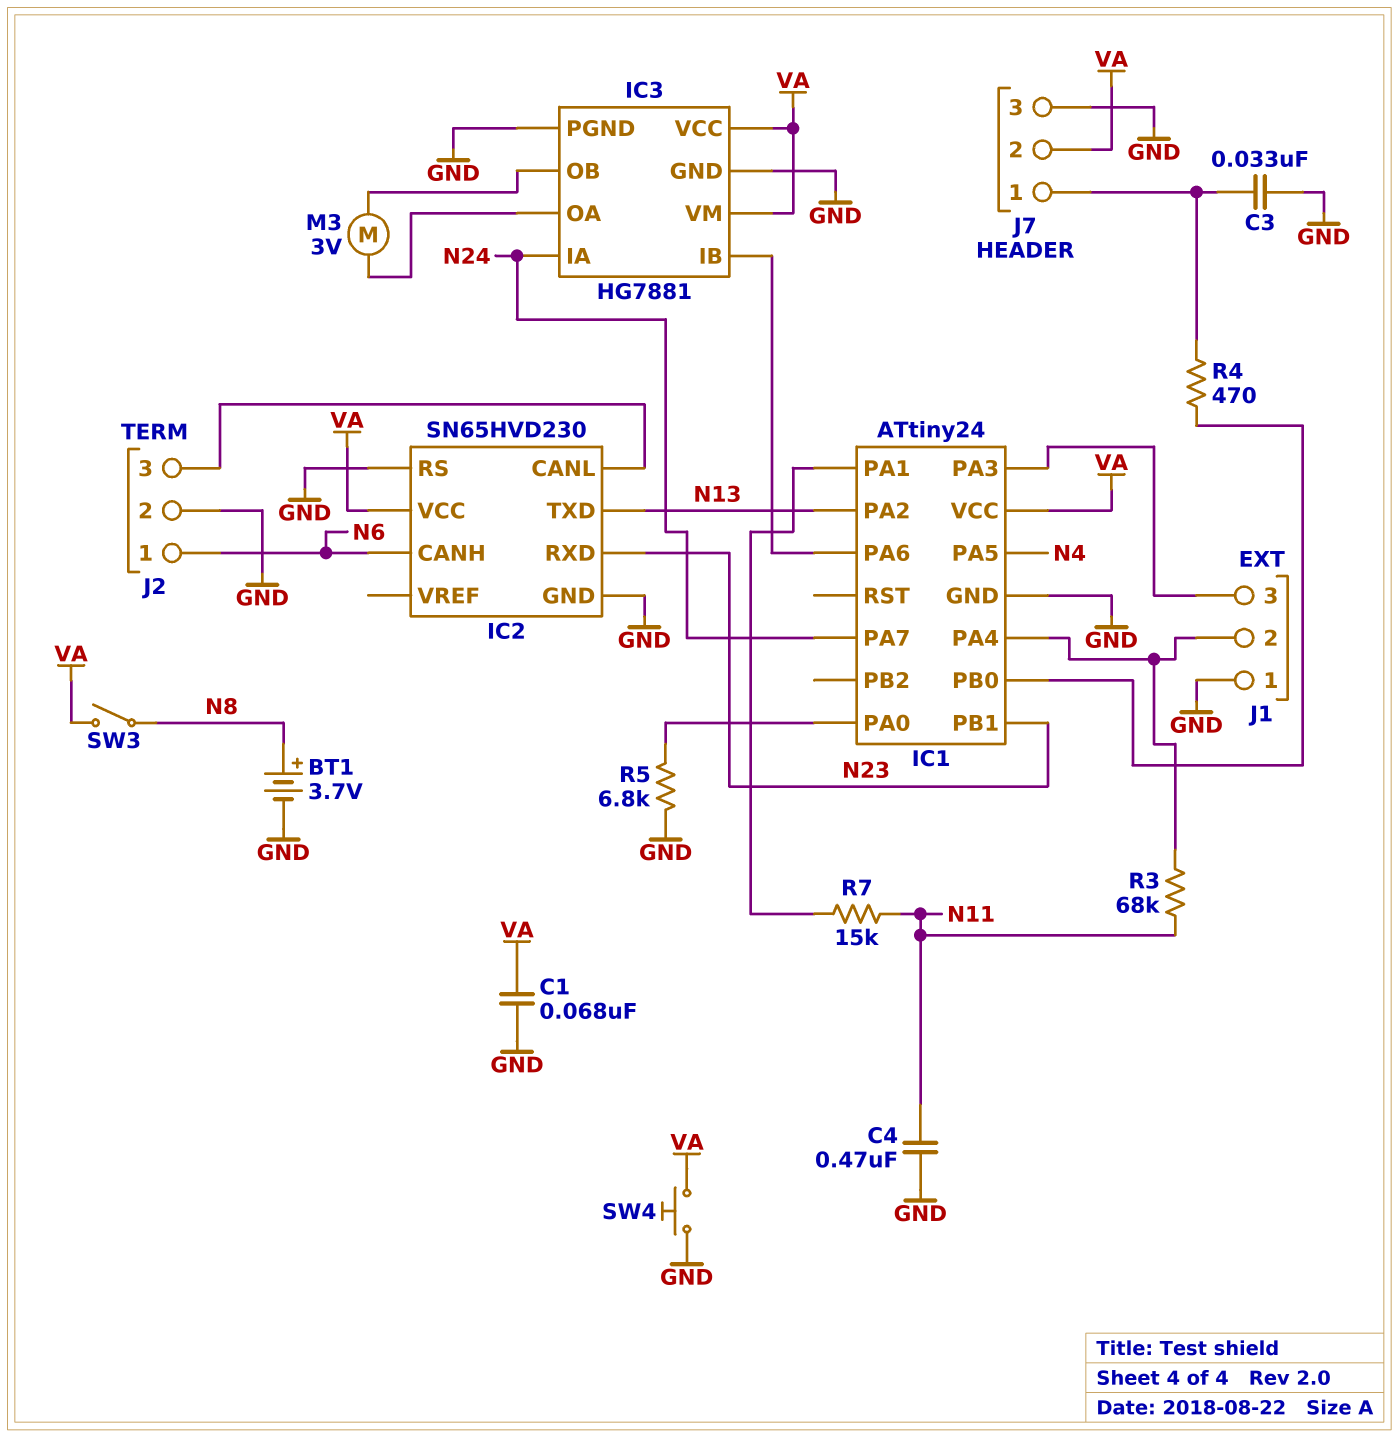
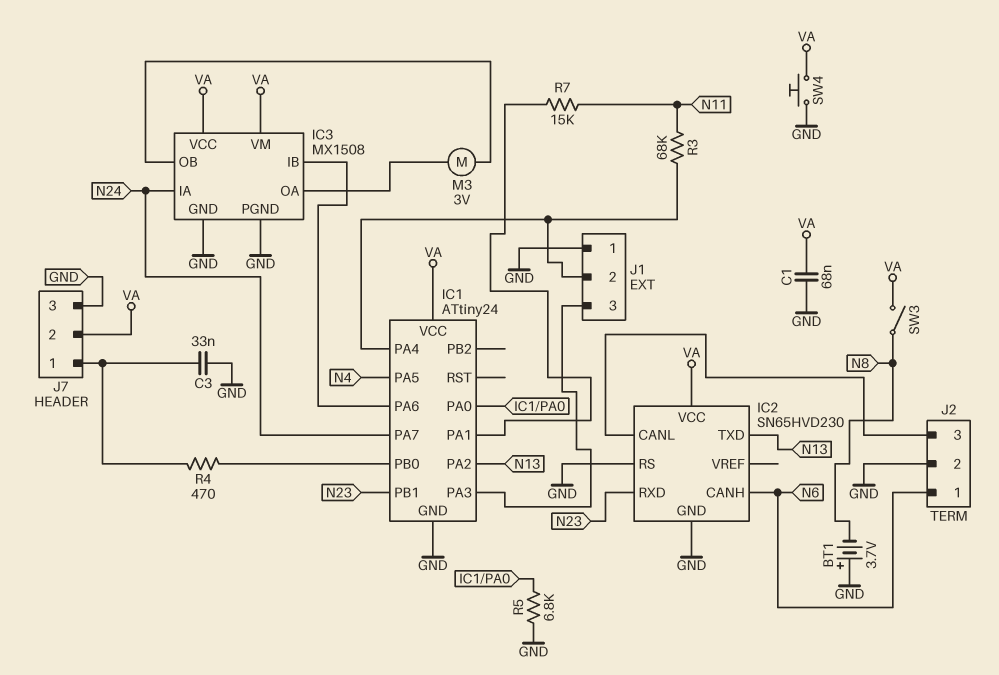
BT1: 3.7V (plus N8, minus GND) -> 3.7V (plus GND, minus N8)
C4: 470nF (GND, N11) -> none
IC3: HG7881 -> MX1508

